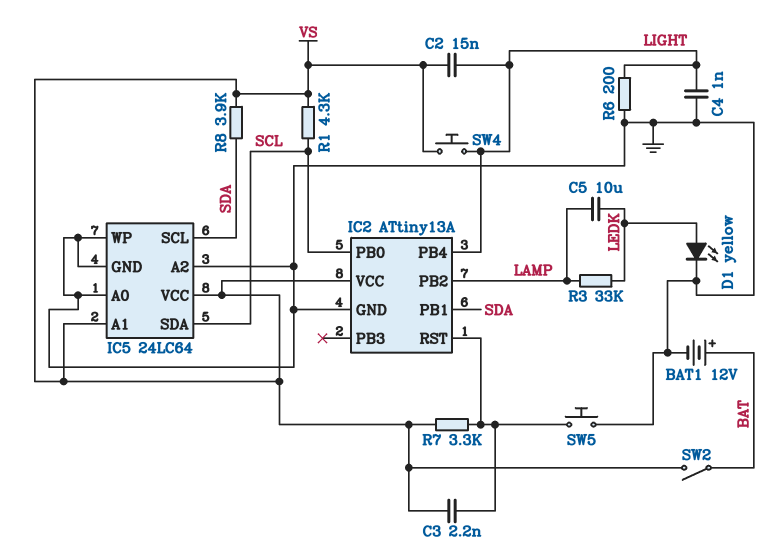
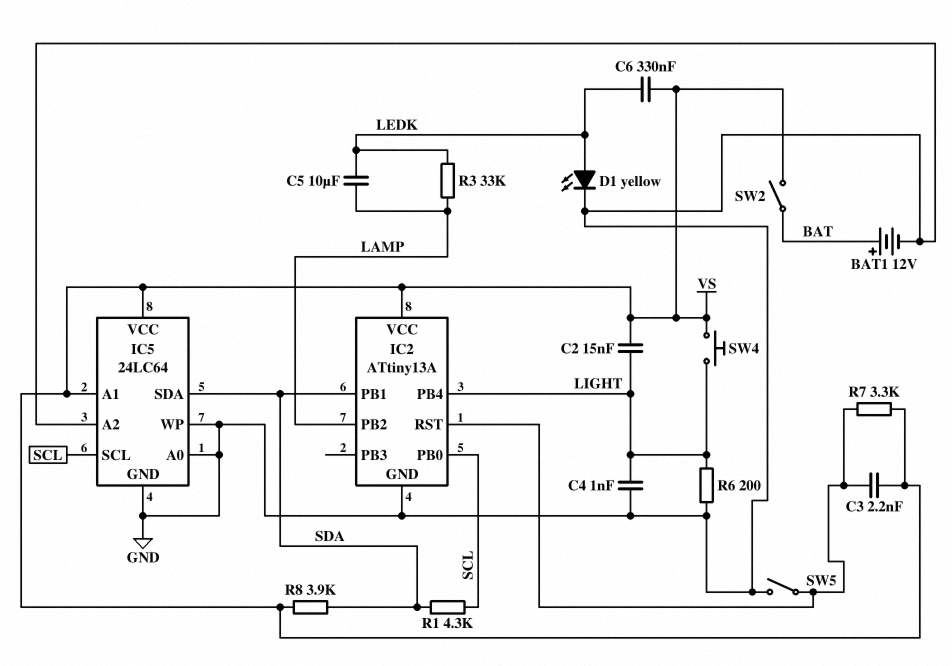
C6: none -> 330nF (LEDK, VS)
IC5 pin SCL: SDA -> SCL
IC5 pin SDA: SCL -> SDA
R1: 4.3k (SCL, VS) -> 4.3k (SCL, SDA)
SW5: button (GND, IC2/RST) -> switch (GND, IC2/RST)

